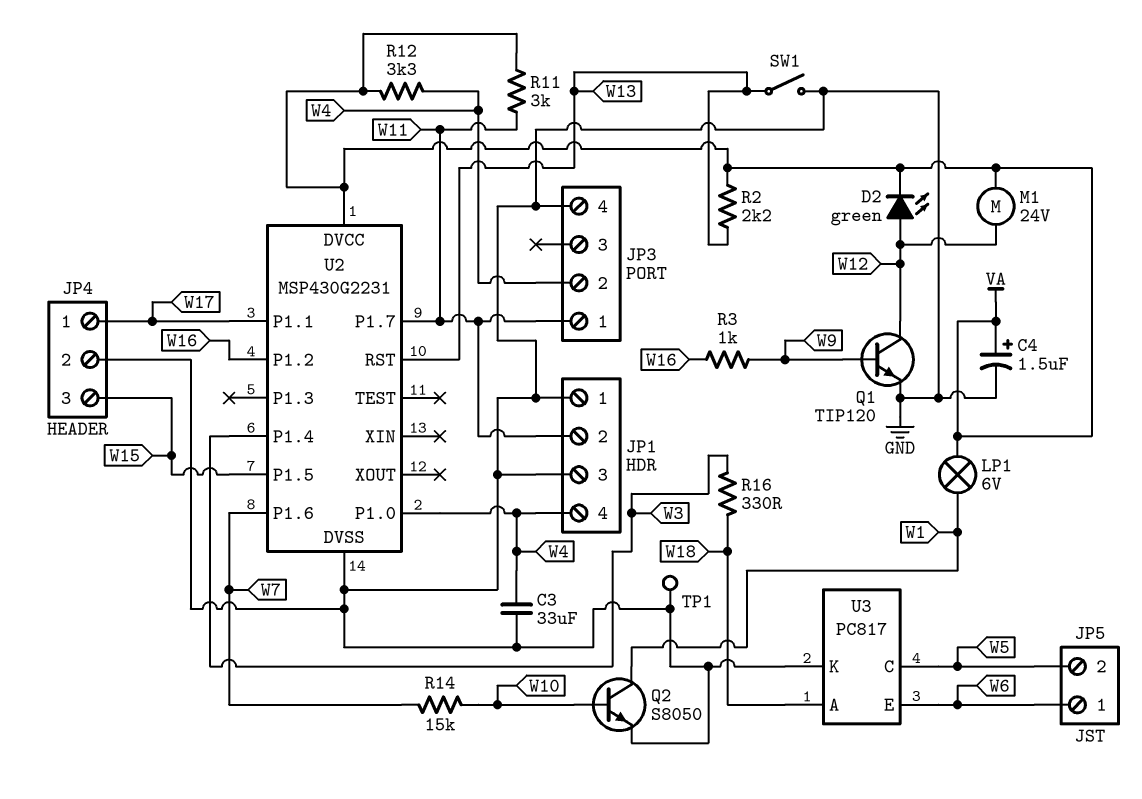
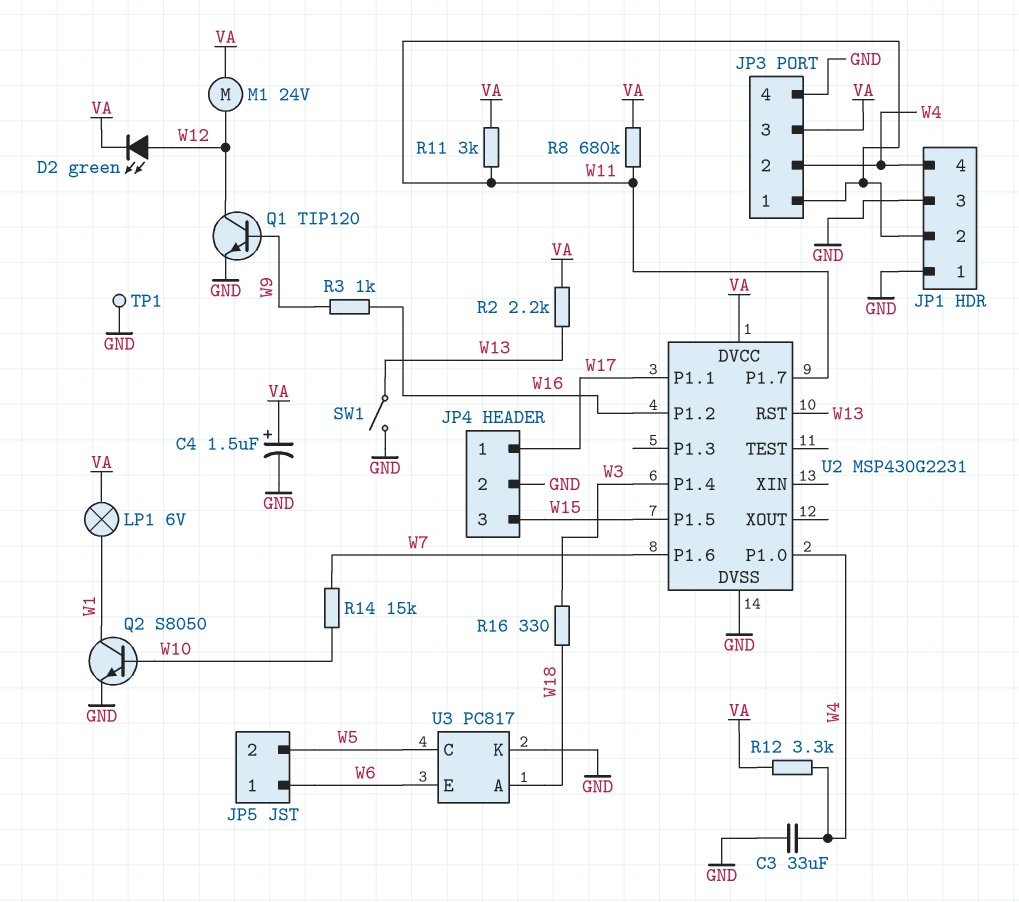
JP3 pin 3: none -> VA
R8: none -> 680k (VA, W11)

